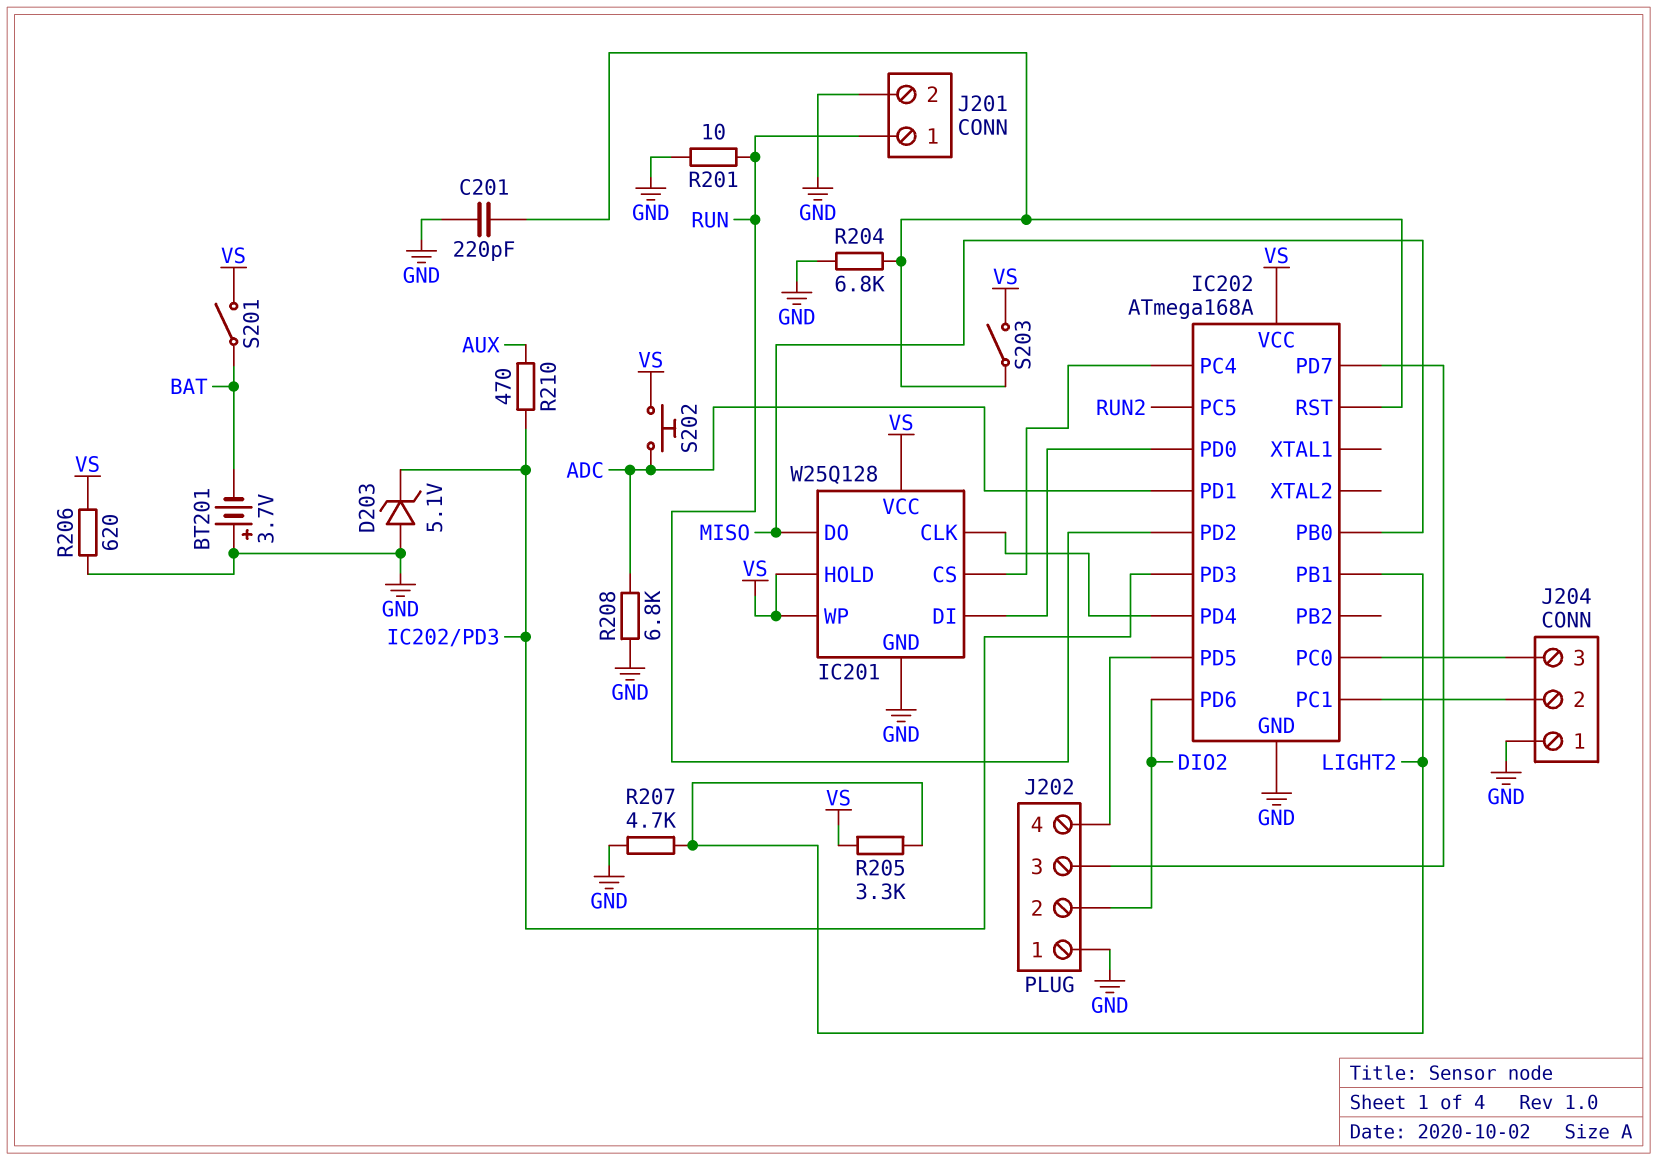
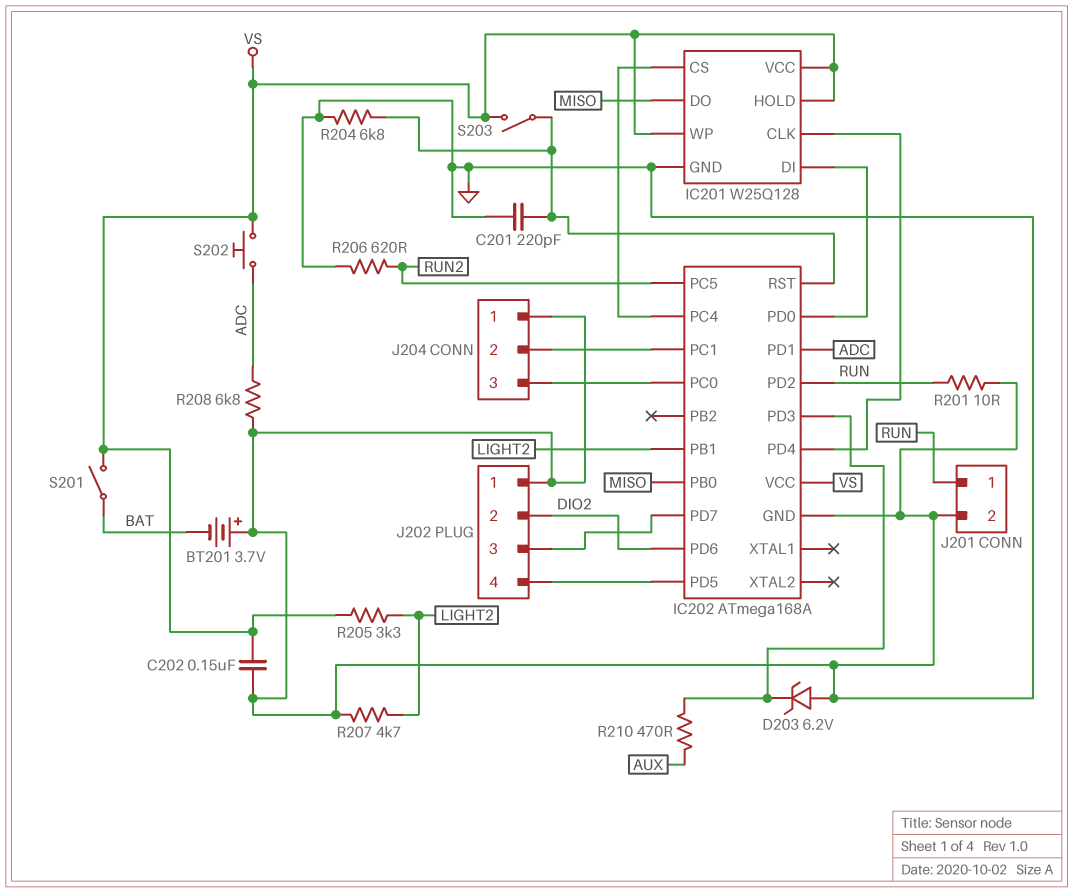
C202: none -> 150nF (GND, VS)
D203: zener 5.1V (A GND, K IC202/PD3) -> zener 6.2V (A GND, K IC202/PD3)
R206: 620 (GND, VS) -> 620 (GND, RUN2)

